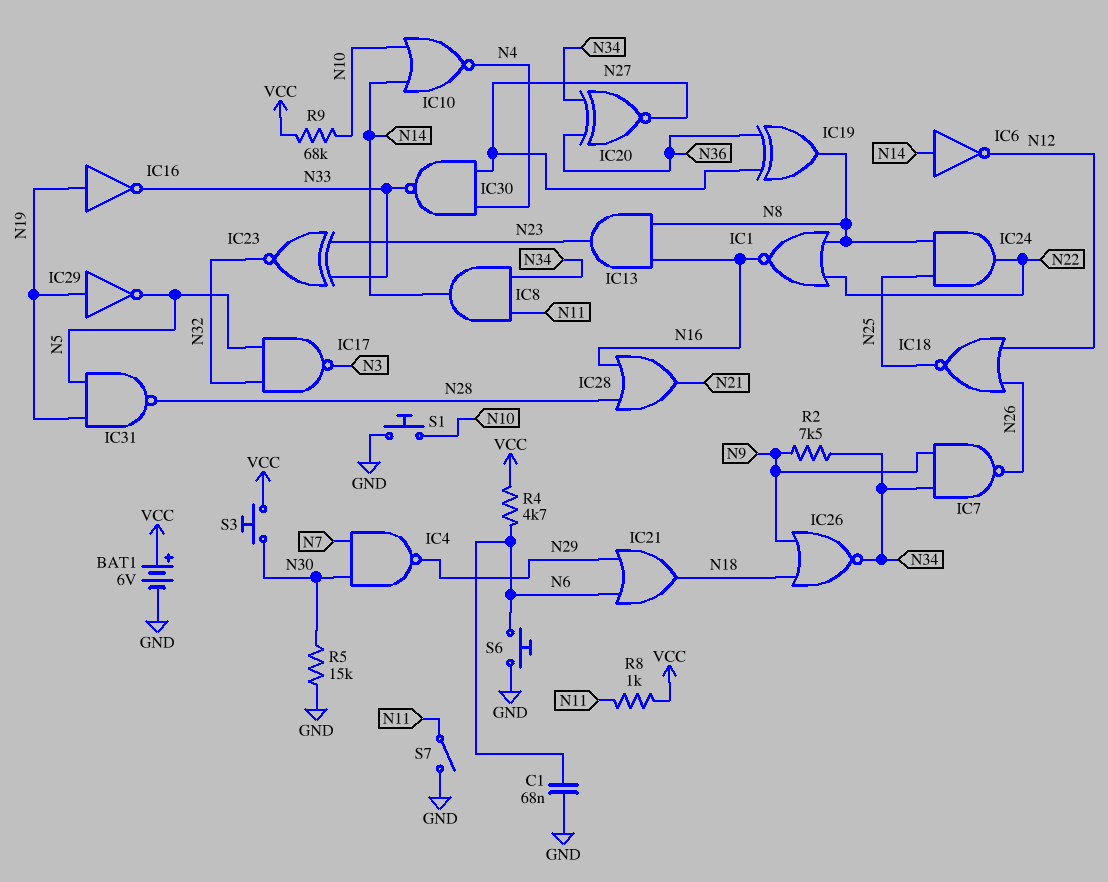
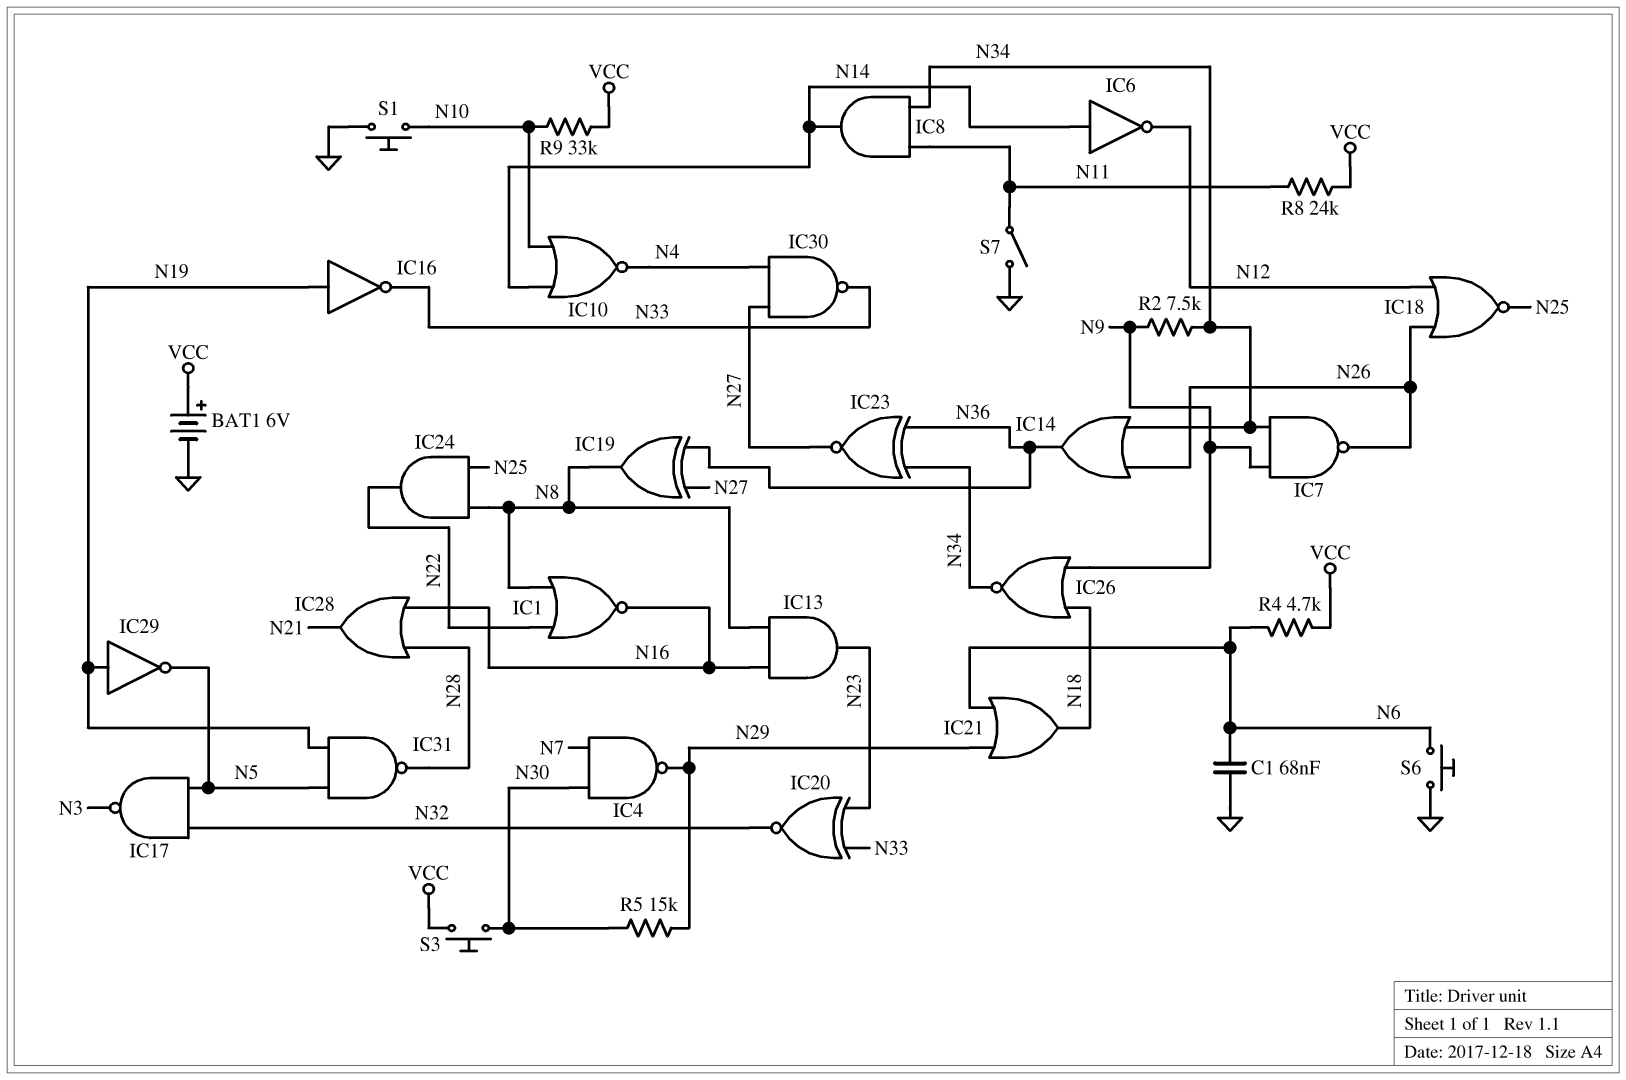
IC14: none -> OR (in N26, in N34, out N36)
IC20: XNOR (in N34, in N36, out N27) -> XNOR (in N23, in N33, out N32)
IC23: XNOR (in N23, in N33, out N32) -> XNOR (in N34, in N36, out N27)
R5: 15k (GND, N30) -> 15k (N29, N30)
R8: 1k (N11, VCC) -> 24k (N11, VCC)
R9: 68k (N10, VCC) -> 33k (N10, VCC)

